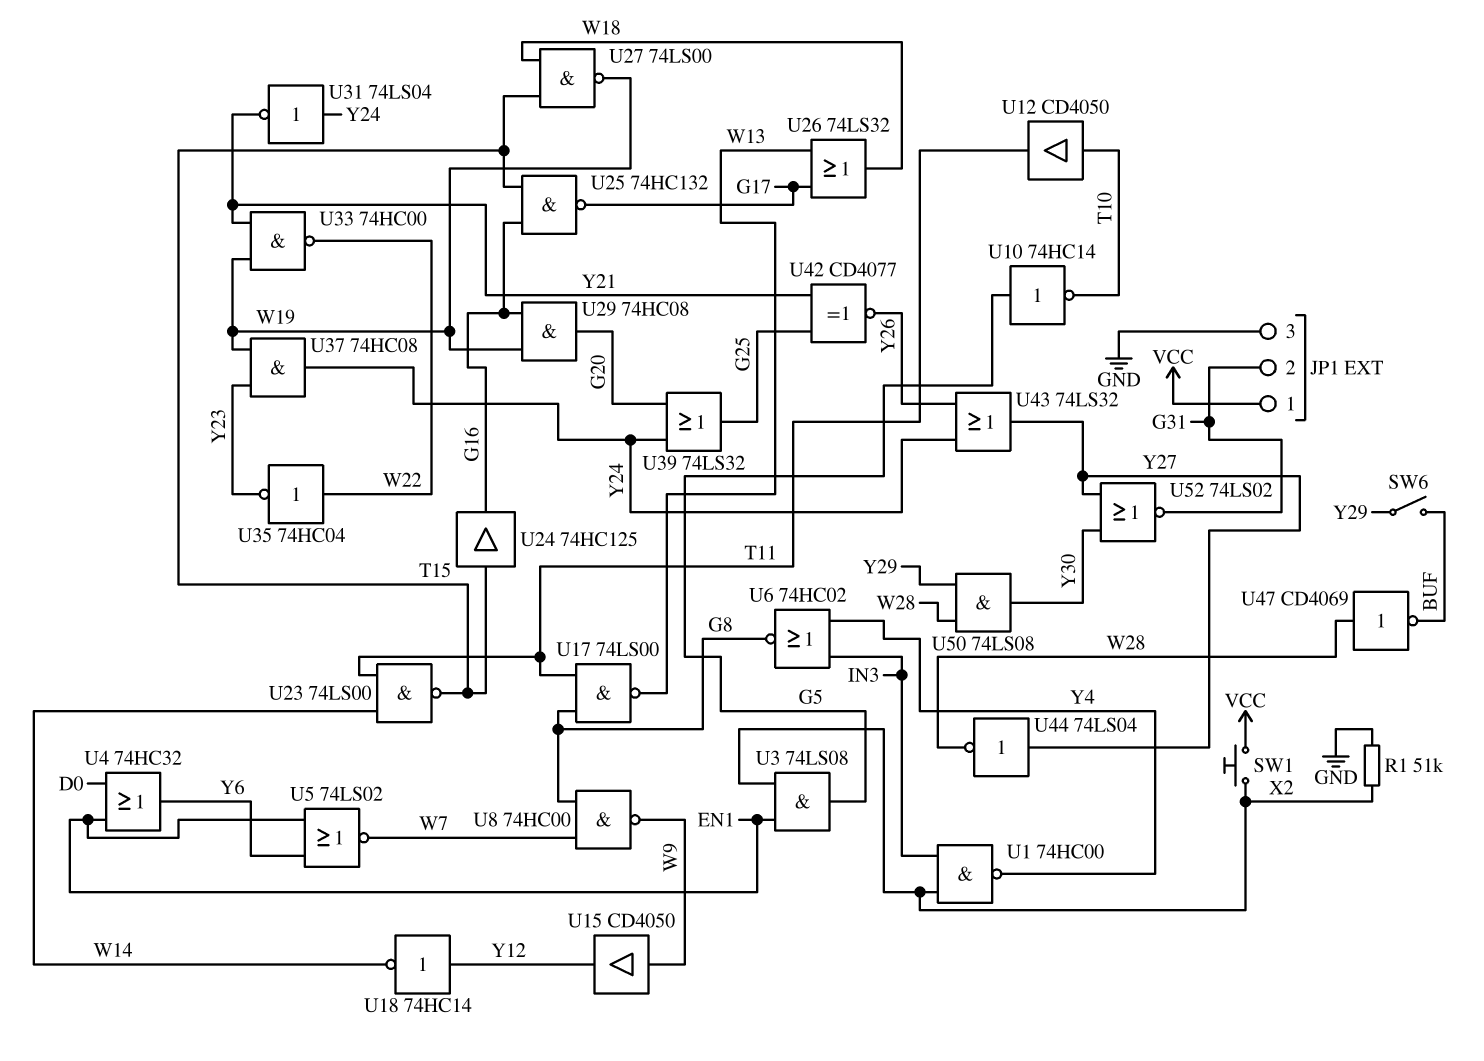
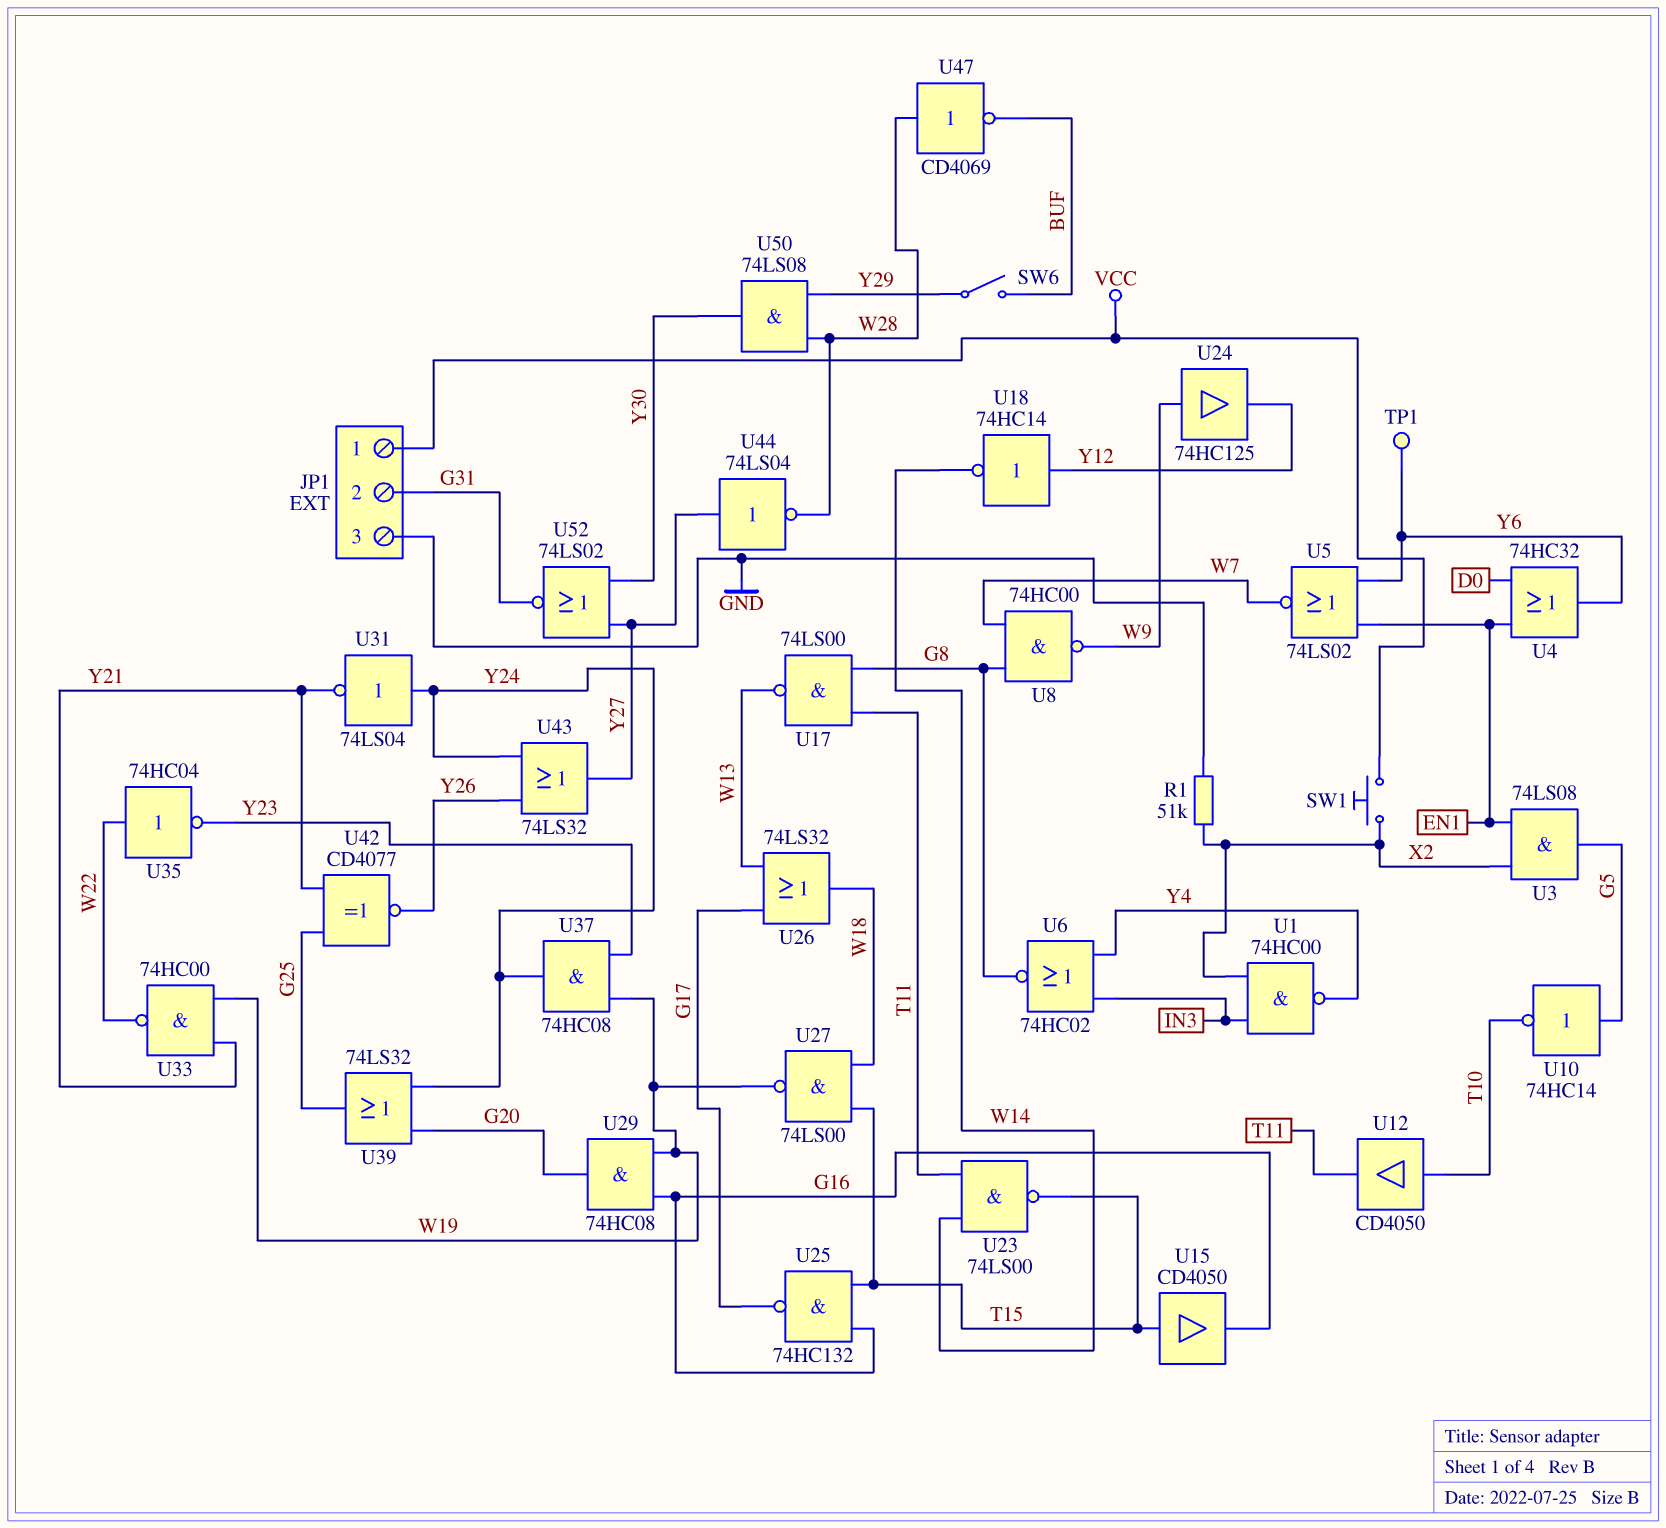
TP1: none -> test point (Y6)
U15: buffer CD4050 (in W9, out Y12) -> buffer CD4050 (in T15, out G16)
U24: buffer 74HC125 (in T15, out G16) -> buffer 74HC125 (in W9, out Y12)

